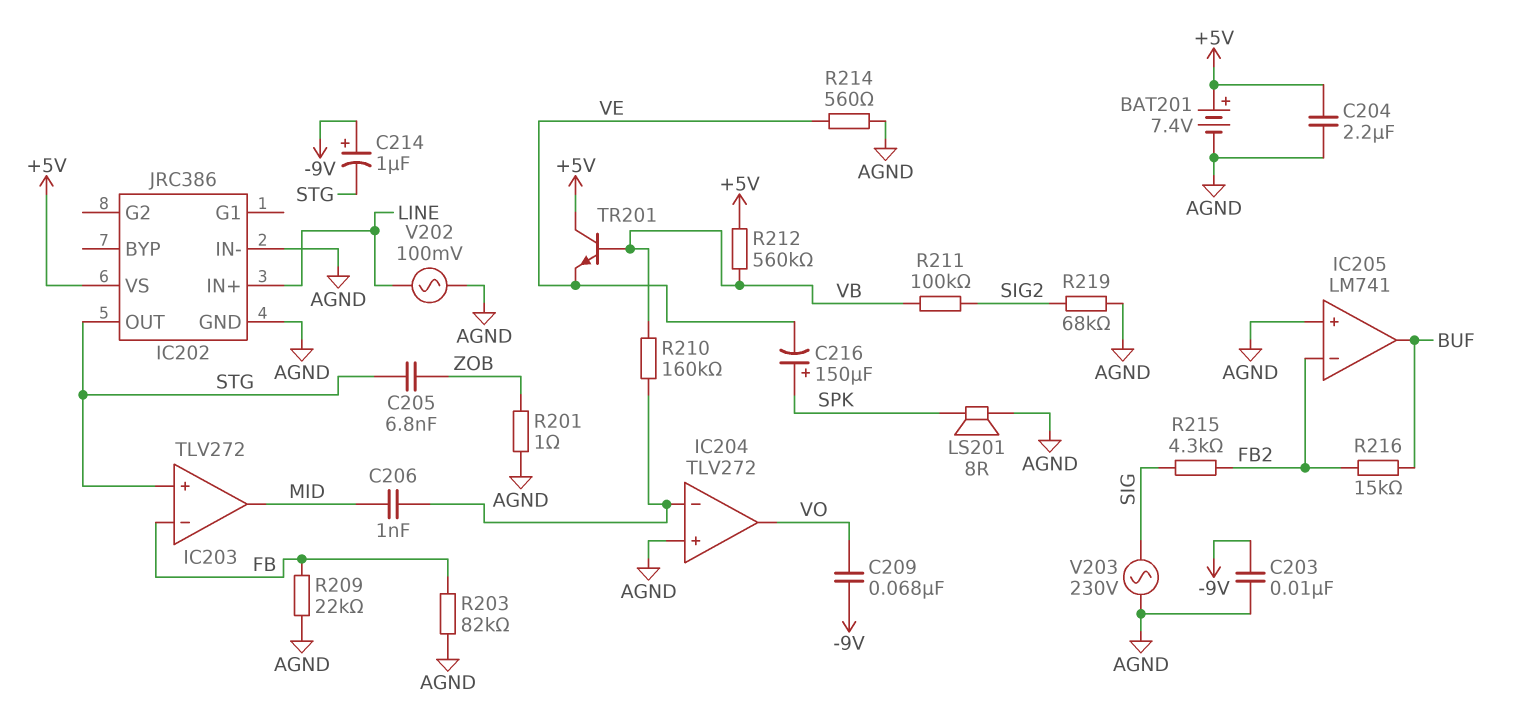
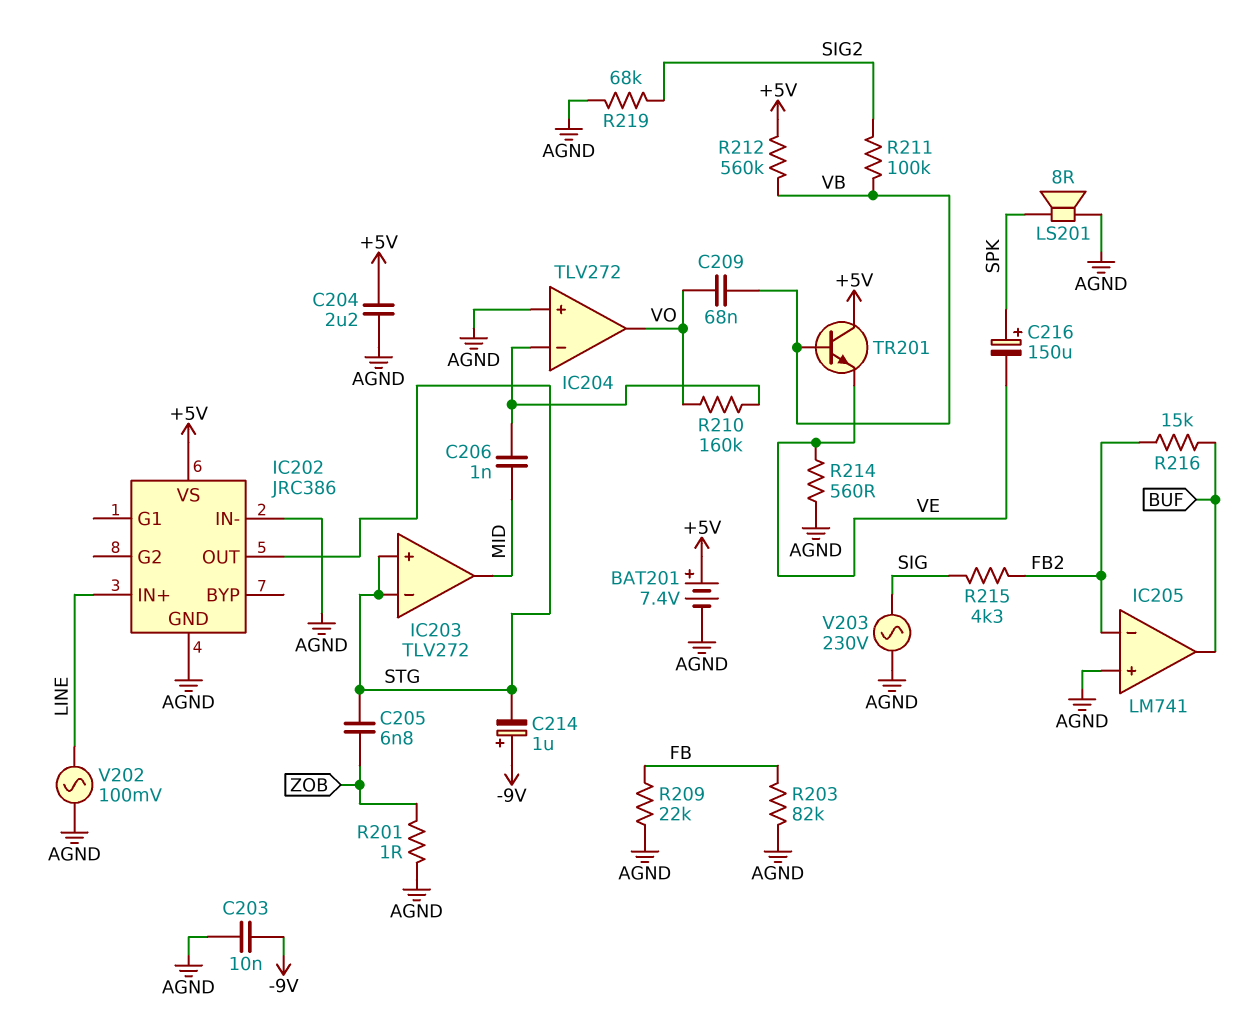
C209: 68nF (-9V, VO) -> 68nF (VB, VO)
IC203 pin in-: FB -> STG
R210: 160k (IC204/in-, VB) -> 160k (IC204/in-, VO)

